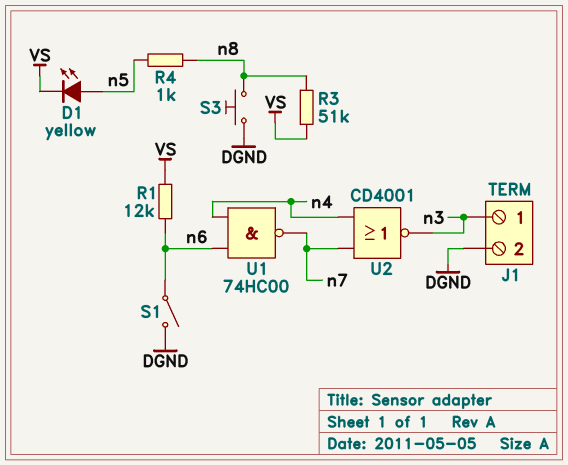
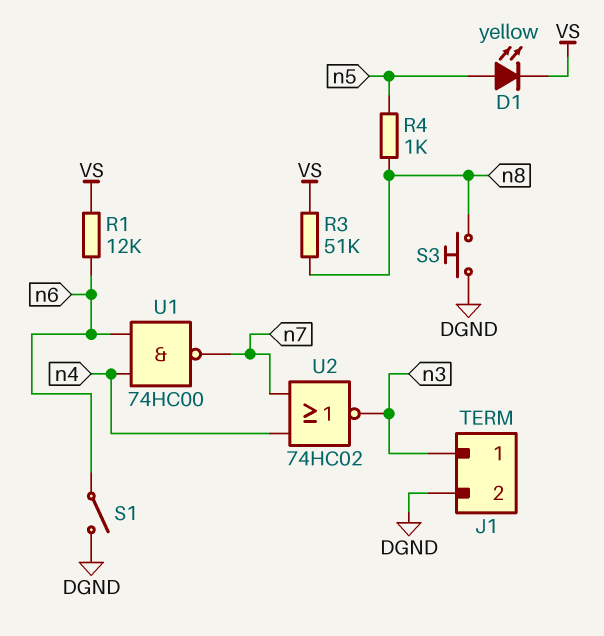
U2: NOR CD4001 (in n4, in n7, out n3) -> NOR 74HC02 (in n4, in n7, out n3)

